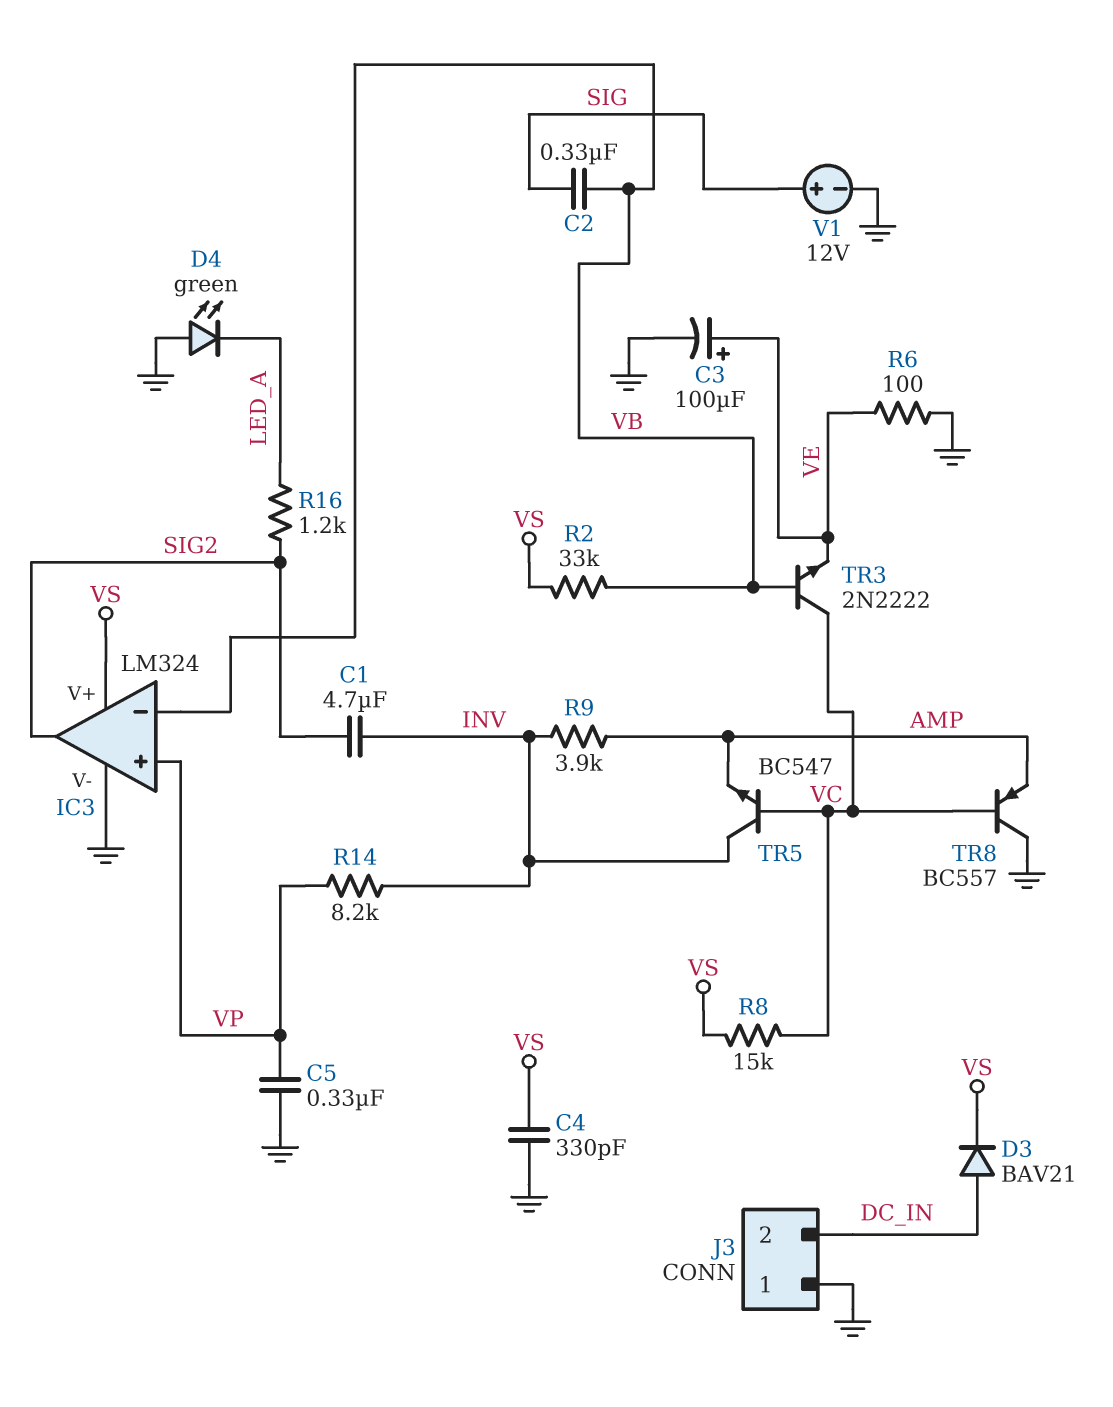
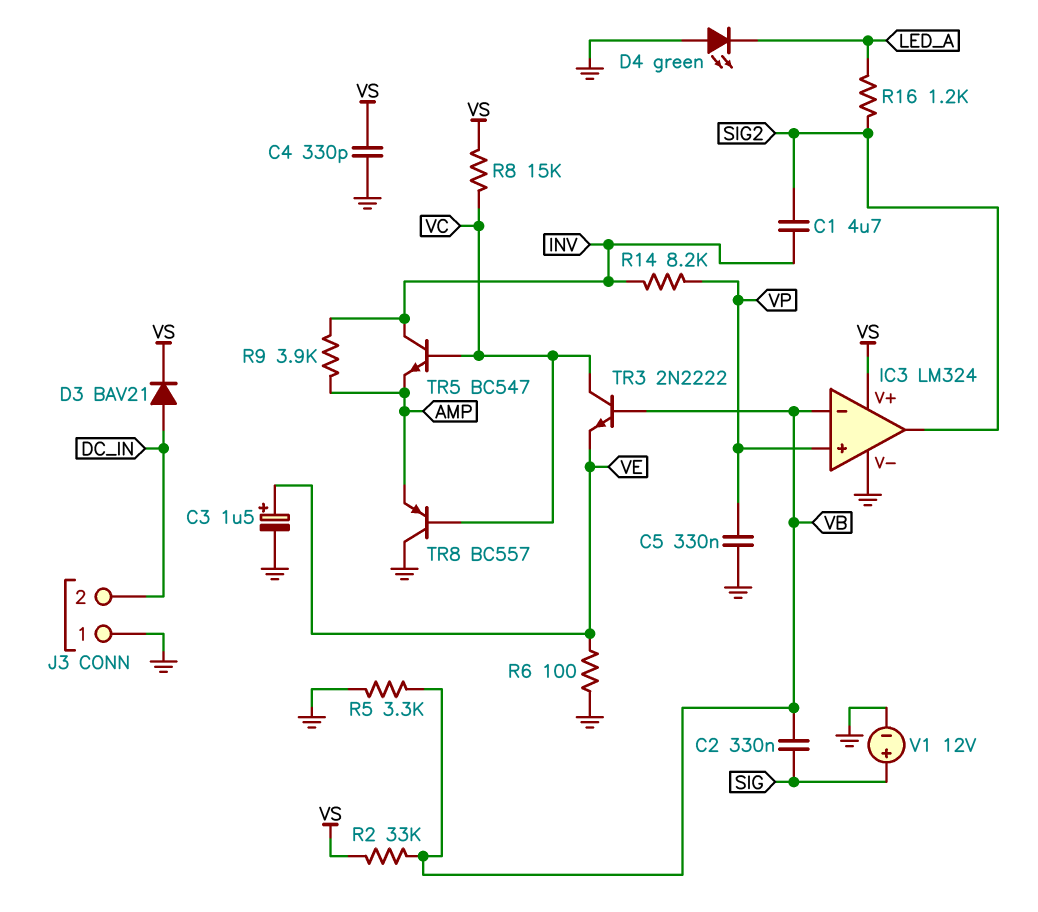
C3: 100uF (plus VE, minus GND) -> 1.5uF (plus VE, minus GND)
R5: none -> 3.3k (GND, VB)

